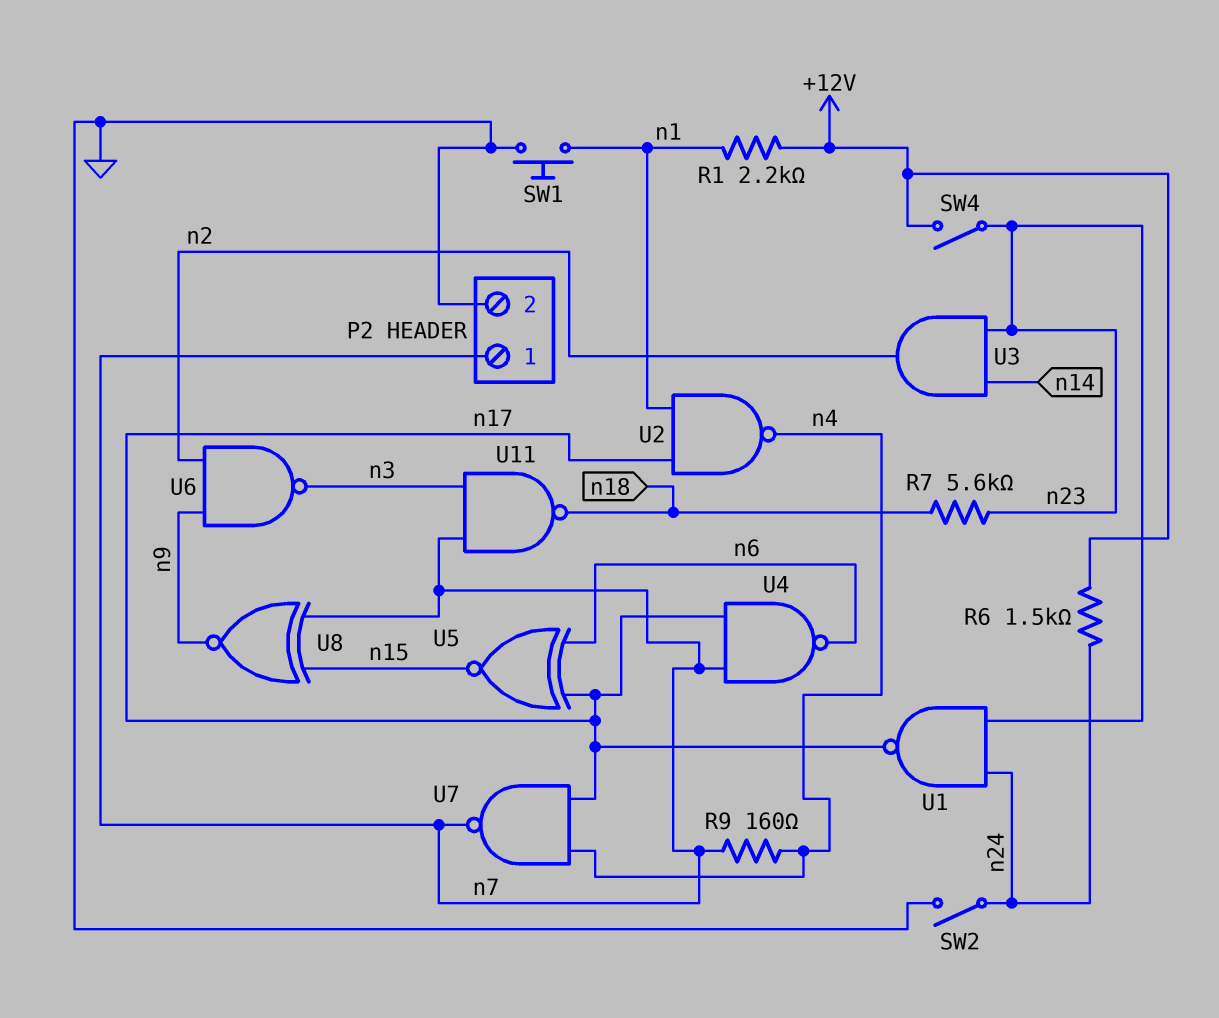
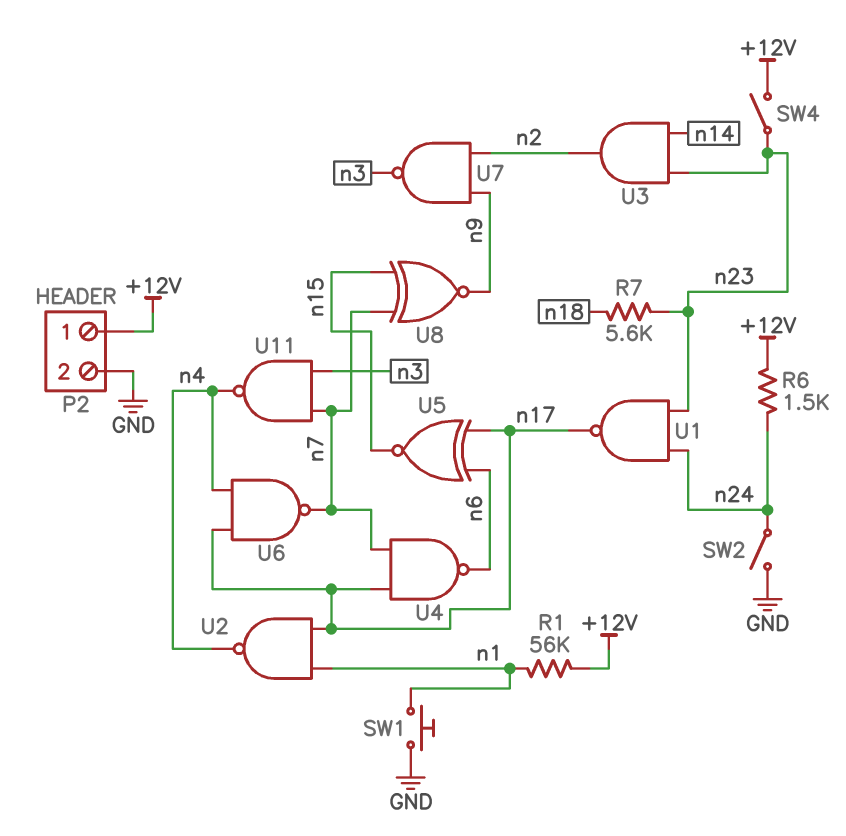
P2 pin 1: n7 -> +12V
R1: 2.2k (+12V, n1) -> 56k (+12V, n1)
R9: 160 (n4, n7) -> none
U6: NAND (in n2, in n9, out n3) -> NAND (in n4, in n17, out n7)
U7: NAND (in n4, in n17, out n7) -> NAND (in n2, in n9, out n3)
U11: NAND (in n3, in n7, out n18) -> NAND (in n3, in n7, out n4)

